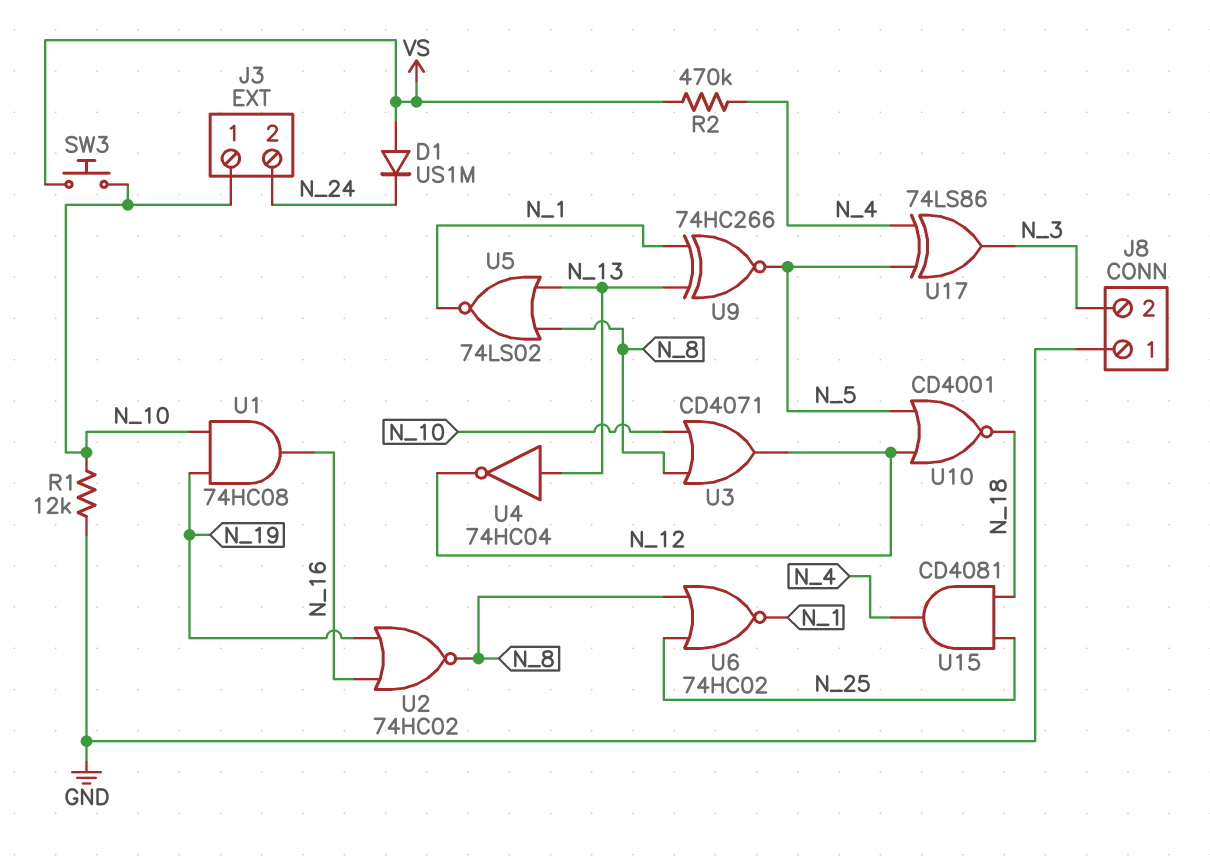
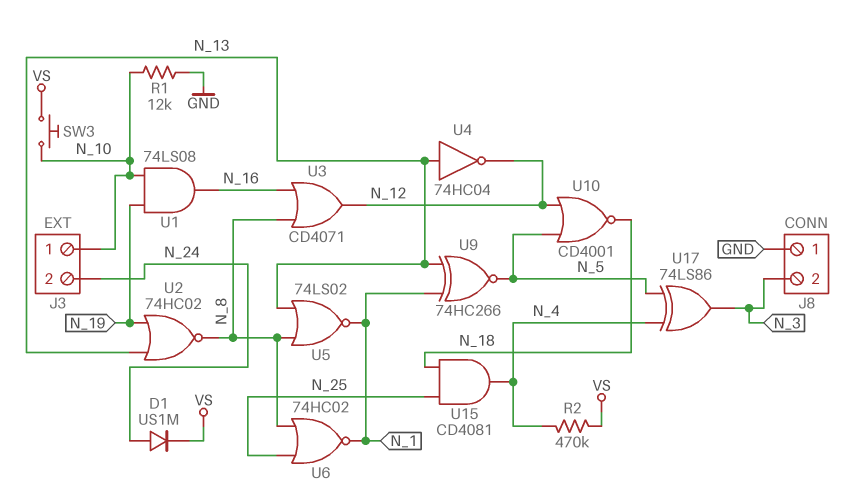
D1: diode US1M (A VS, K N_24) -> diode US1M (A N_24, K VS)
U1: AND 74HC08 (in N_10, in N_19, out N_16) -> AND 74LS08 (in N_10, in N_19, out N_16)
U2: NOR 74HC02 (in N_16, in N_19, out N_8) -> NOR 74HC02 (in N_13, in N_19, out N_8)
U3: OR CD4071 (in N_8, in N_10, out N_12) -> OR CD4071 (in N_8, in N_16, out N_12)

